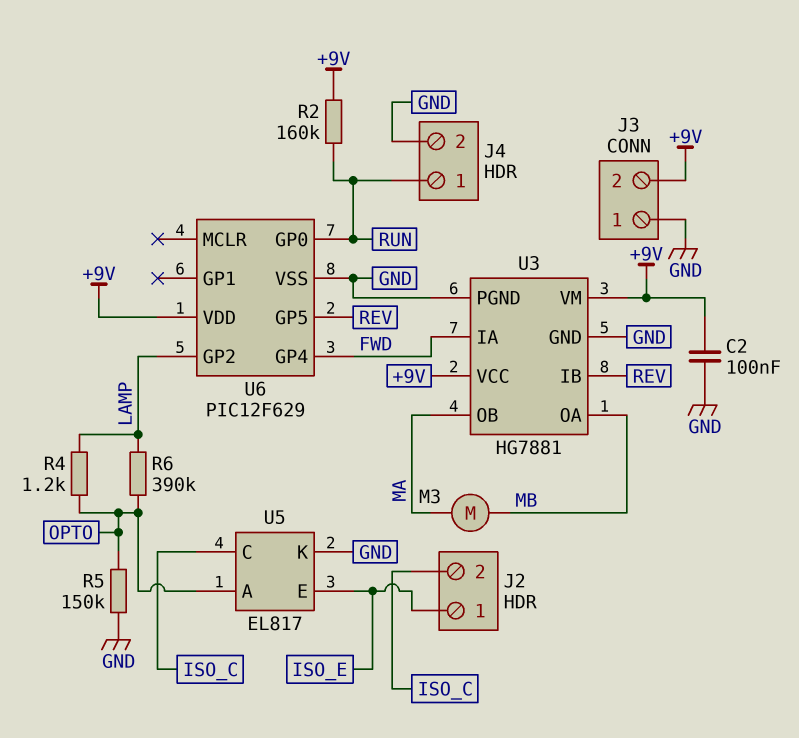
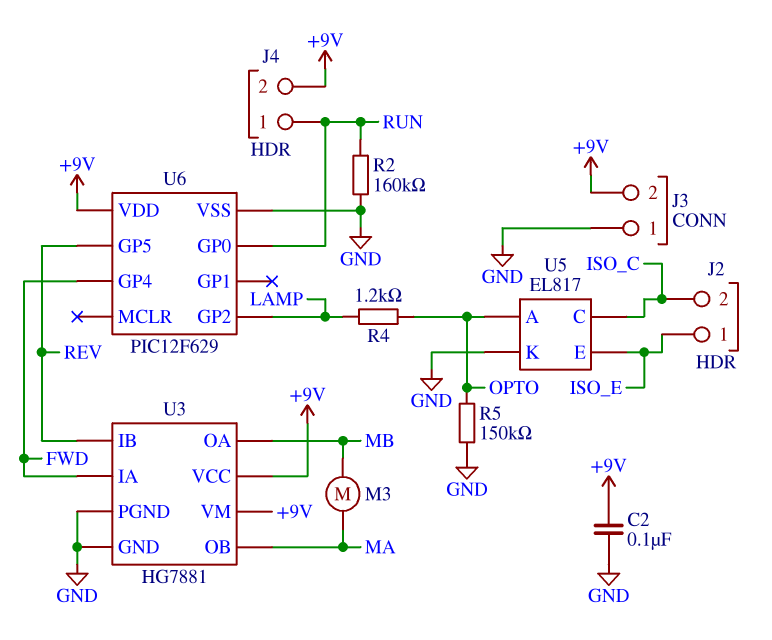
J4 pin 2: GND -> +9V
R2: 160k (+9V, RUN) -> 160k (GND, RUN)
R6: 390k (LAMP, OPTO) -> none

